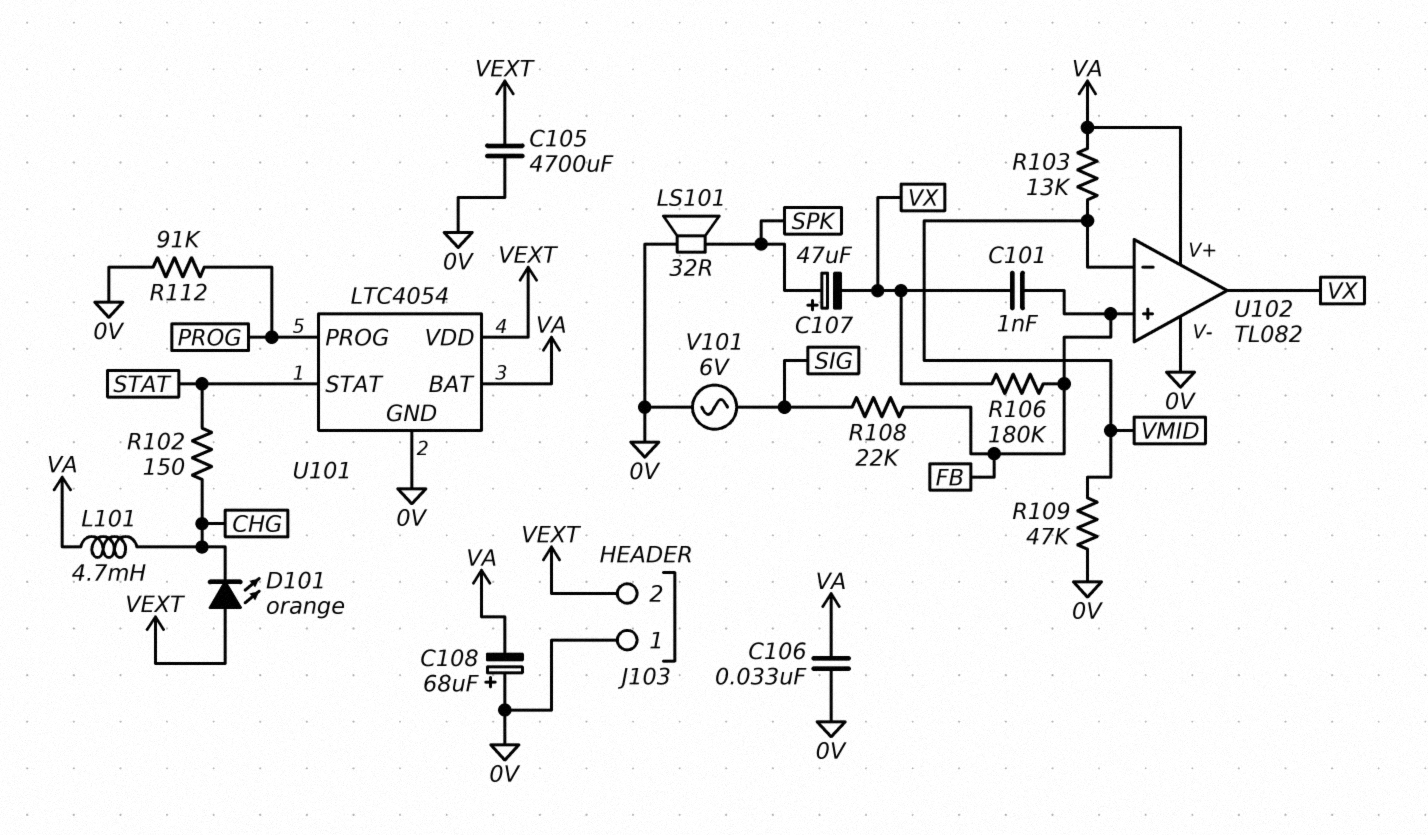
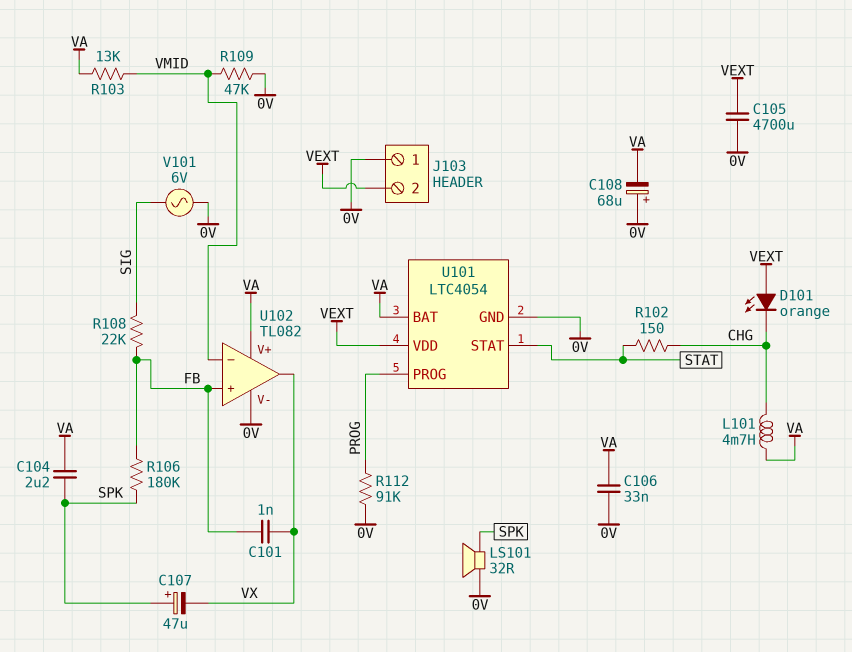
C104: none -> 2.2uF (SPK, VA)
R106: 180k (FB, VX) -> 180k (FB, SPK)

